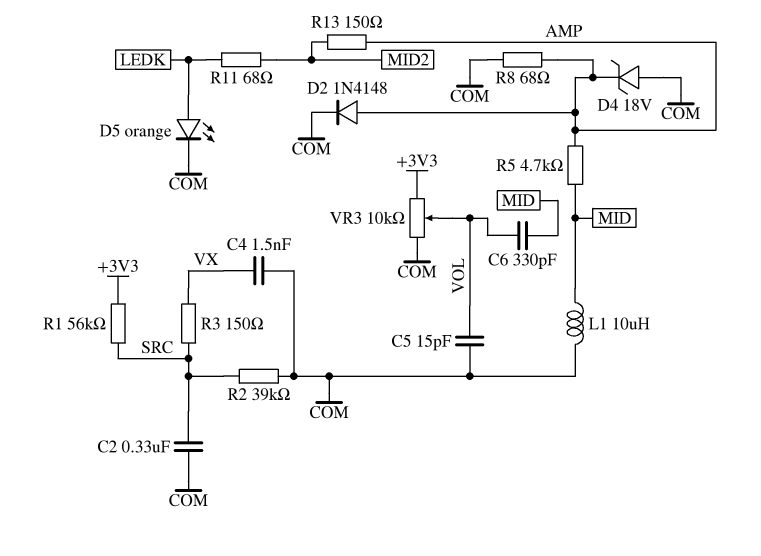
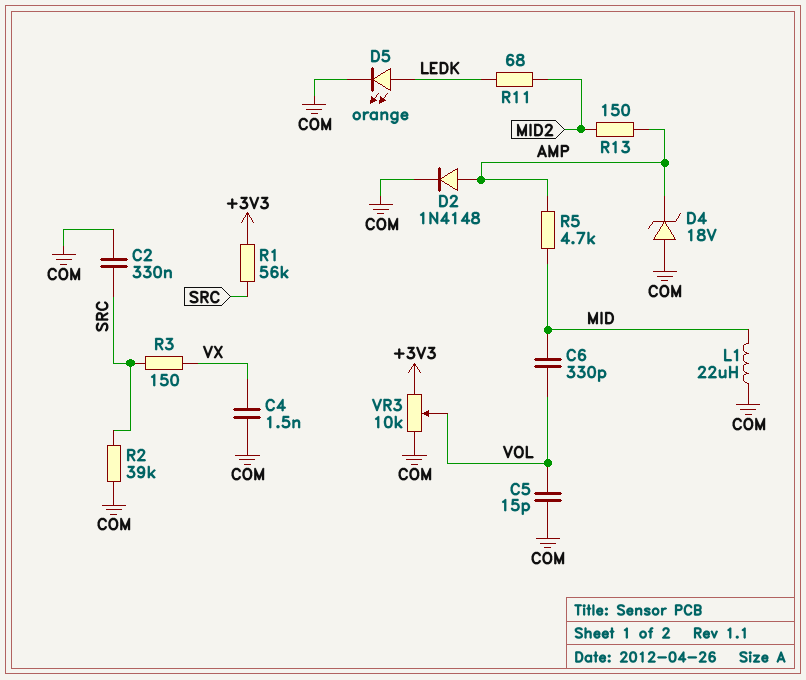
L1: 10uH (COM, MID) -> 22uH (COM, MID)
R8: 68 (AMP, COM) -> none

